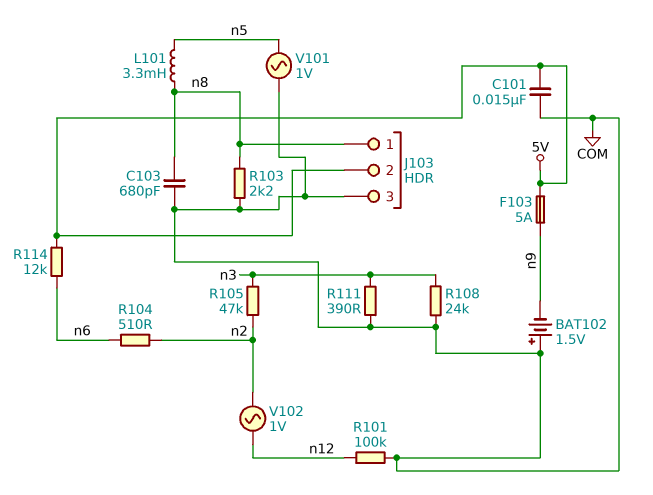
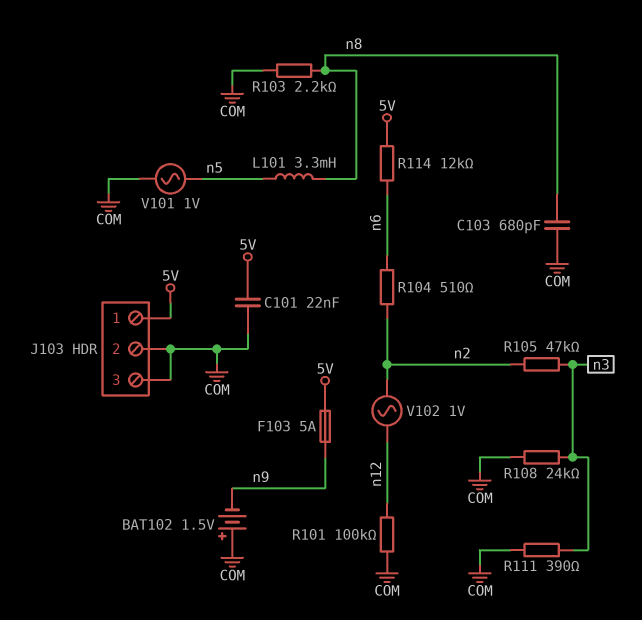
C101: 15nF (5V, COM) -> 22nF (5V, COM)
J103 pin 1: n8 -> 5V
J103 pin 2: 5V -> COM

